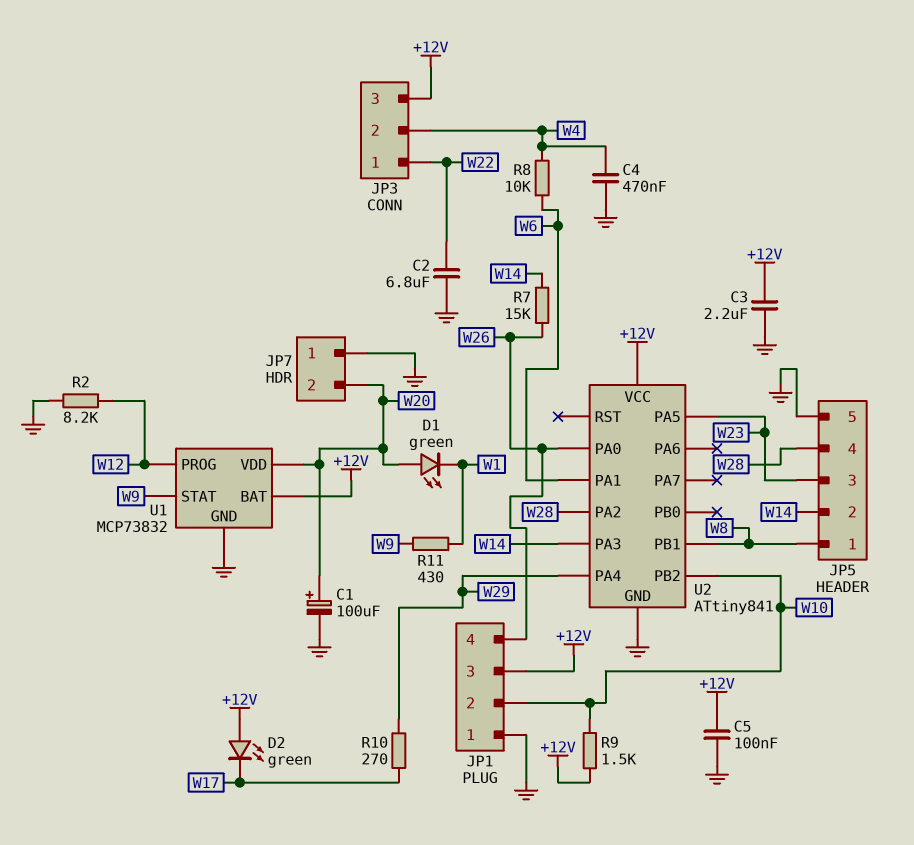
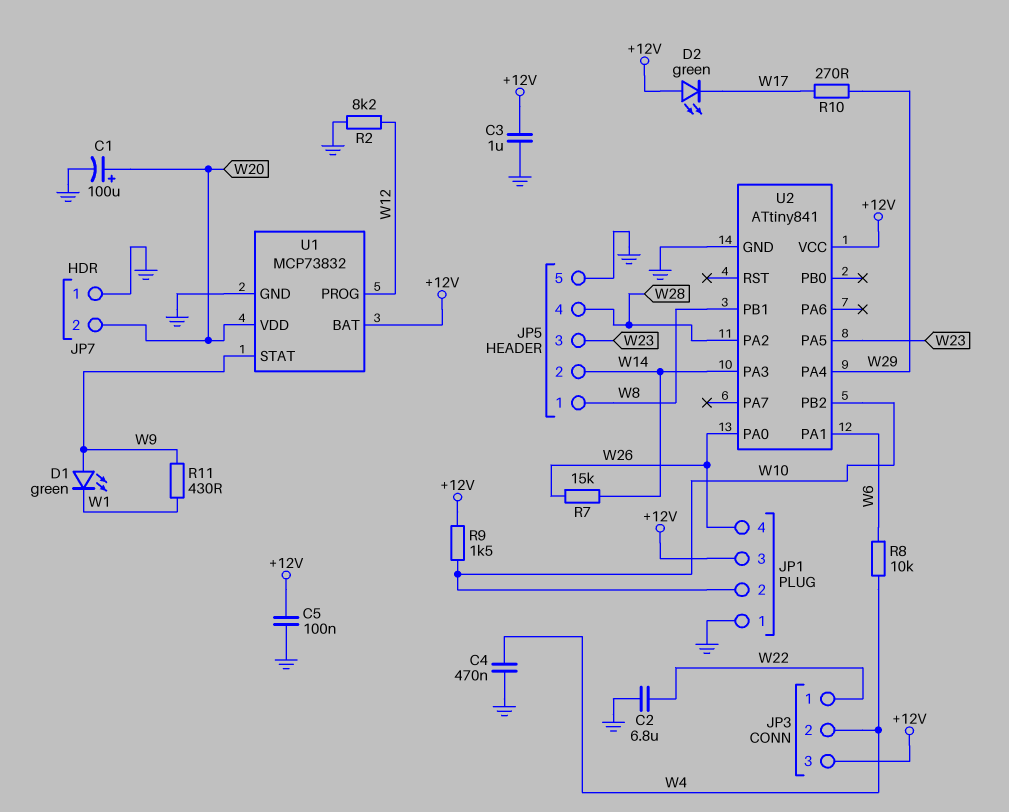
C3: 2.2uF (+12V, GND) -> 1uF (+12V, GND)
D1: LED green (A W20, K W1) -> LED green (A W9, K W1)

